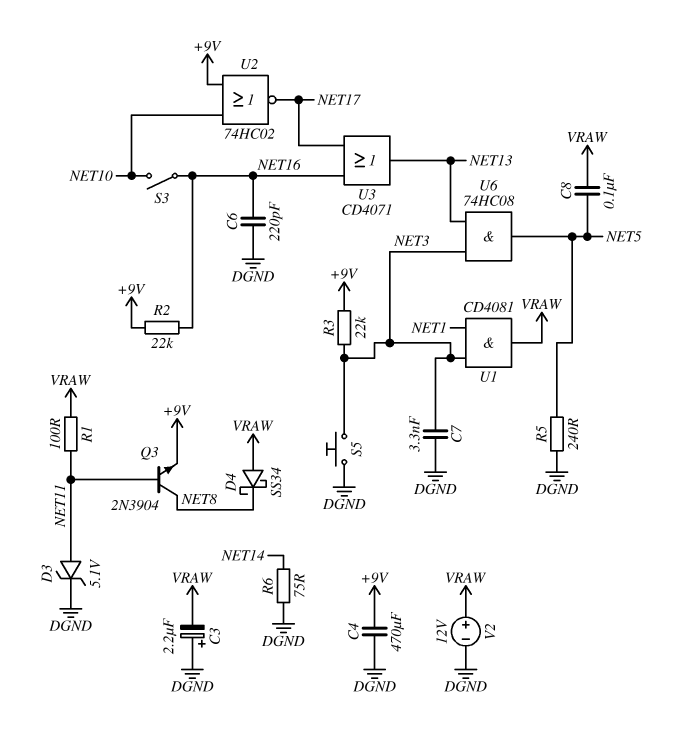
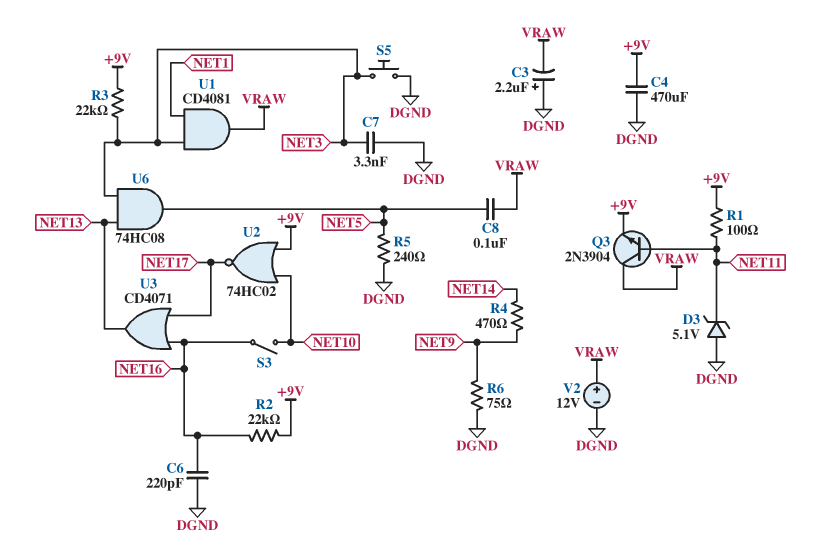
D3: zener 5.1V (A NET11, K DGND) -> zener 5.1V (A DGND, K NET11)
D4: schottky SS34 (A VRAW, K NET8) -> none
Q3: NPN 2N3904 (B NET11, C NET8, E +9V) -> NPN 2N3904 (B NET11, C VRAW, E +9V)
R1: 100 (NET11, VRAW) -> 100 (+9V, NET11)
R4: none -> 470 (NET9, NET14)
R6: 75 (DGND, NET14) -> 75 (DGND, NET9)

